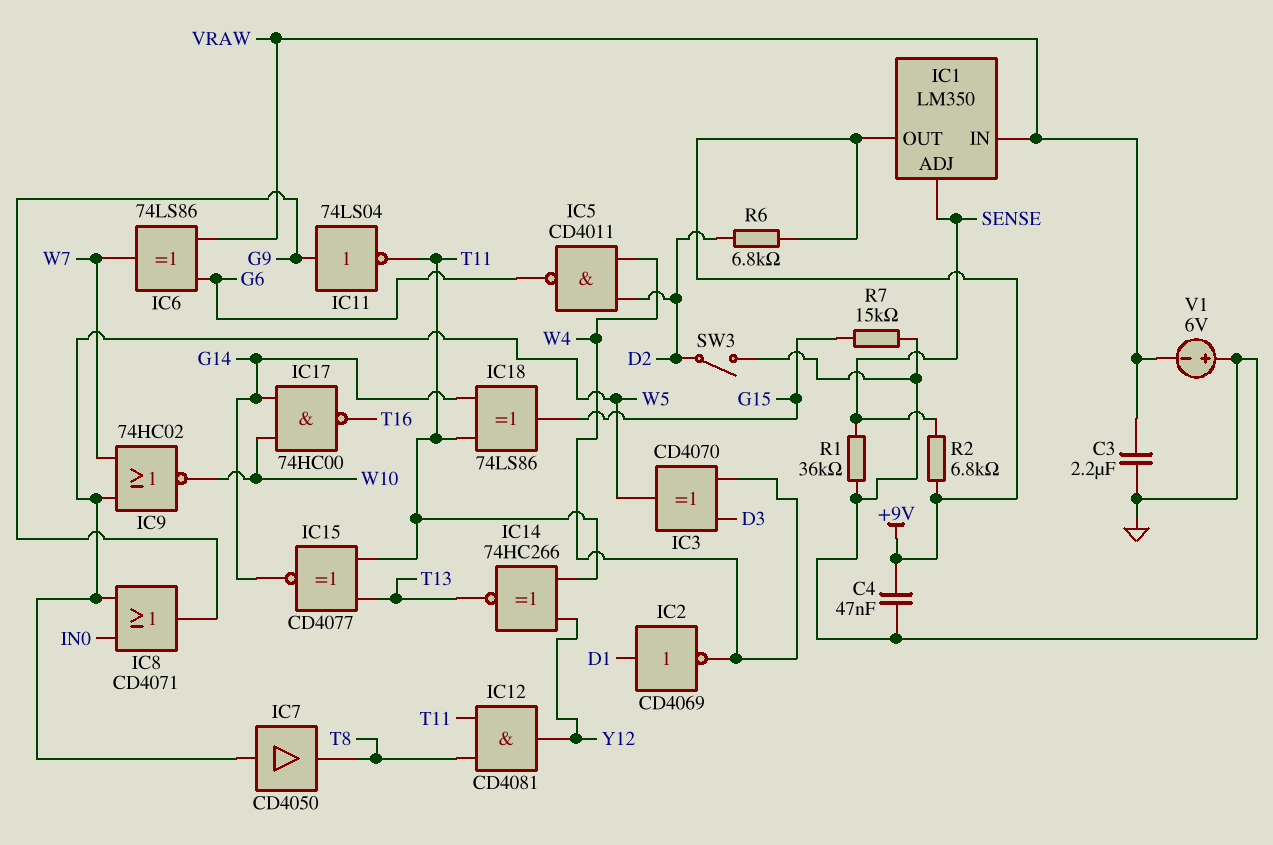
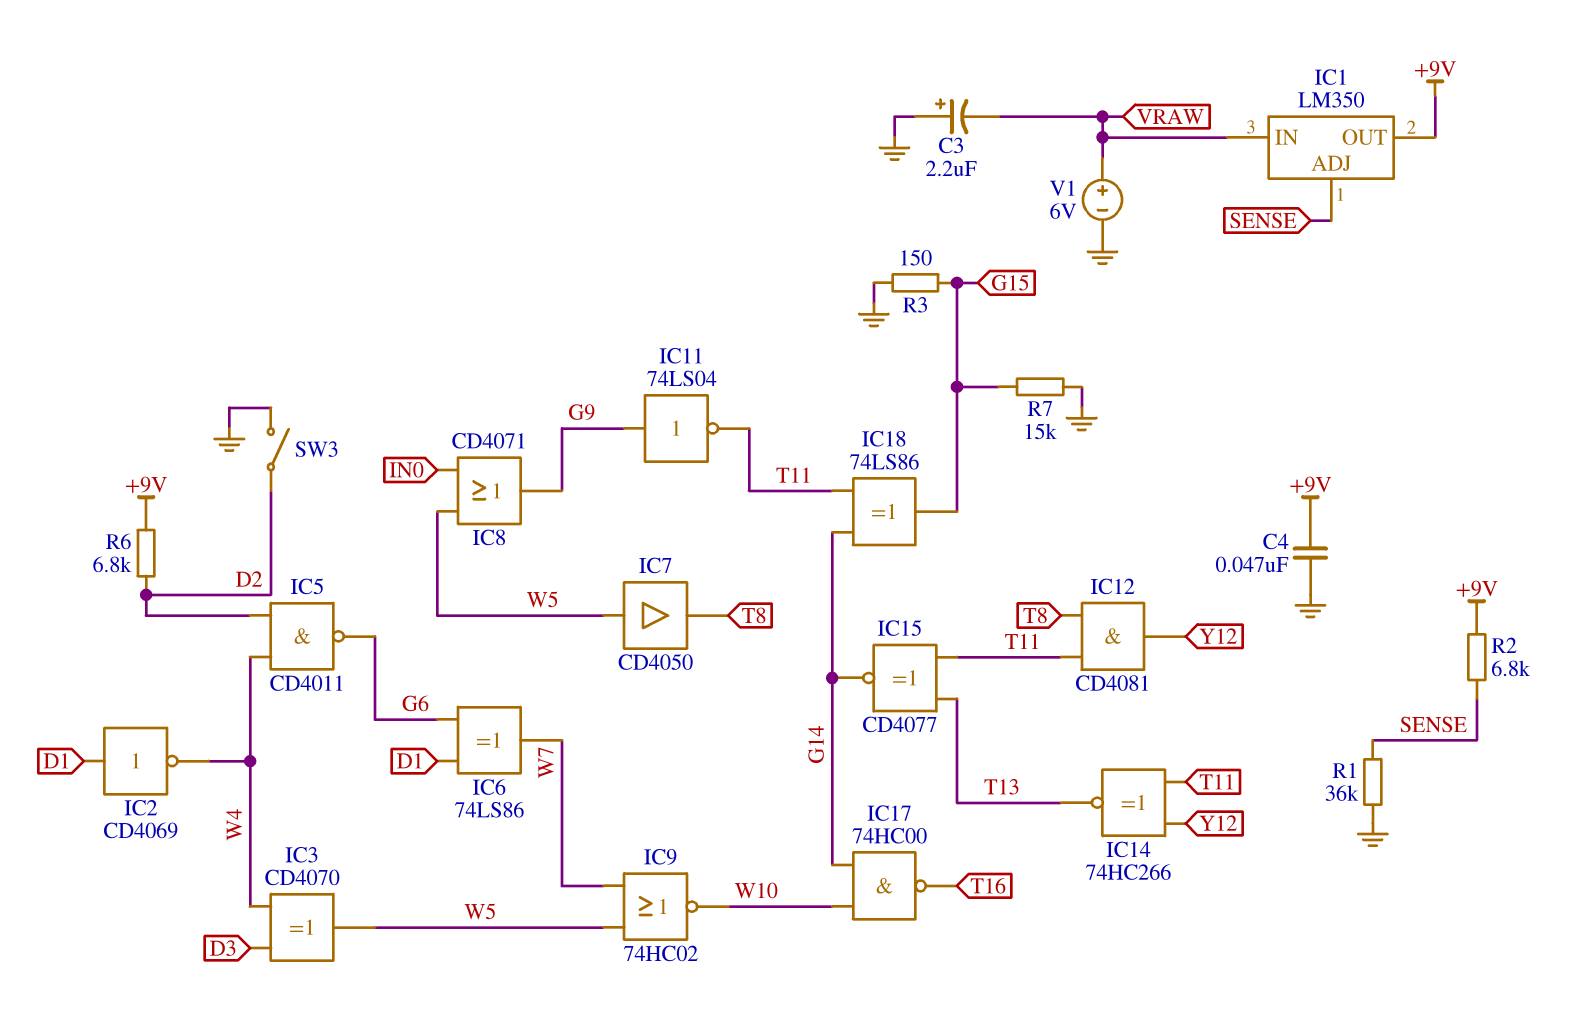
C3: 2.2uF (GND, VRAW) -> 2.2uF (plus GND, minus VRAW)
IC6: XOR 74LS86 (in G6, in VRAW, out W7) -> XOR 74LS86 (in D1, in G6, out W7)
R3: none -> 150 (G15, GND)
V1: 6V (plus GND, minus VRAW) -> 6V (plus VRAW, minus GND)

